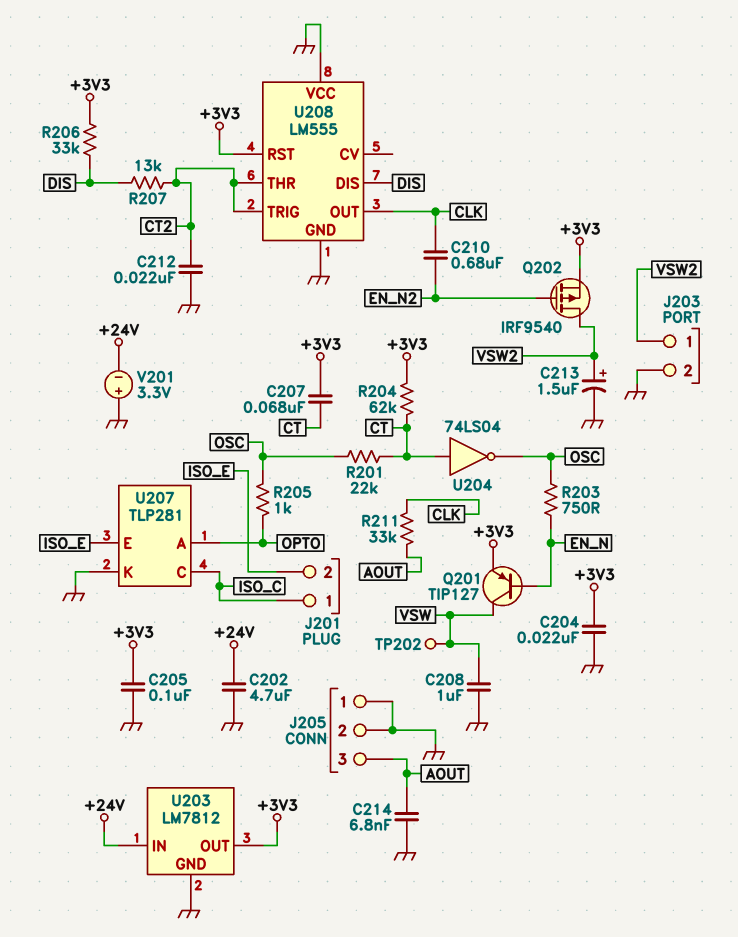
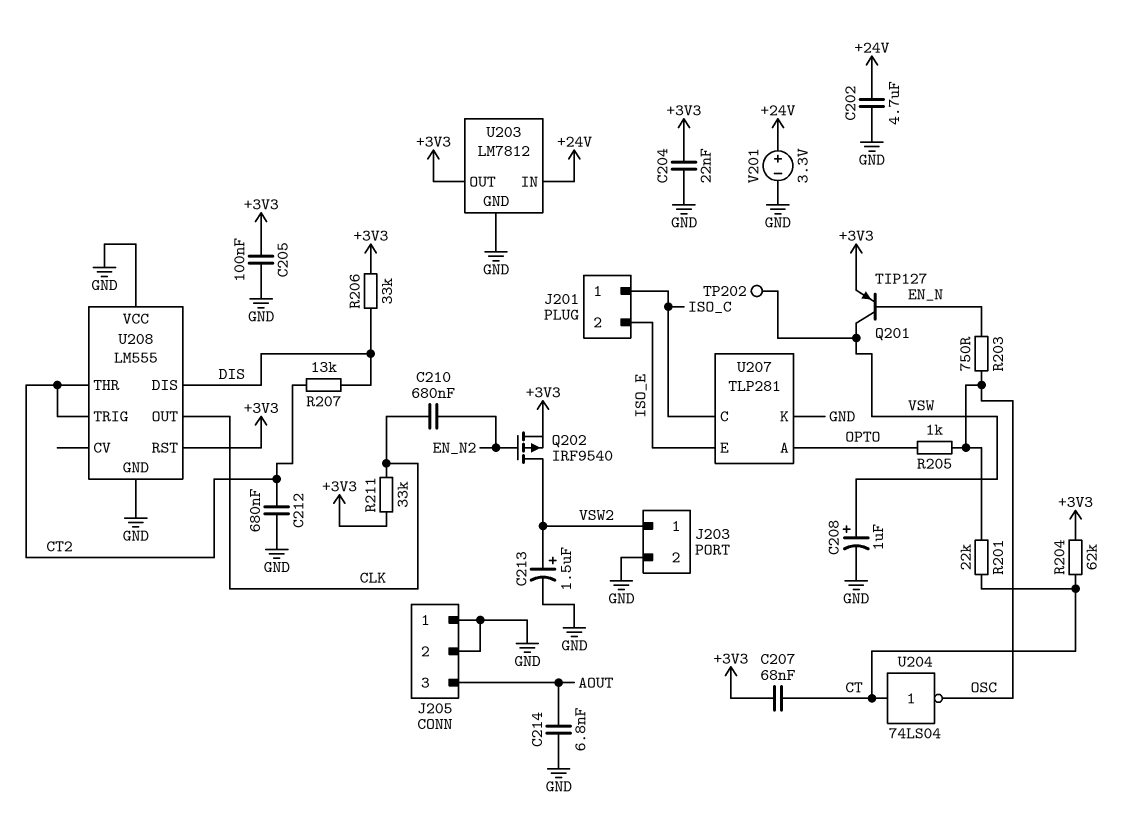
C208: 1uF (GND, VSW) -> 1uF (plus VSW, minus GND)
C212: 22nF (CT2, GND) -> 680nF (CT2, GND)
R211: 33k (AOUT, CLK) -> 33k (+3V3, CLK)
V201: 3.3V (plus GND, minus +24V) -> 3.3V (plus +24V, minus GND)

